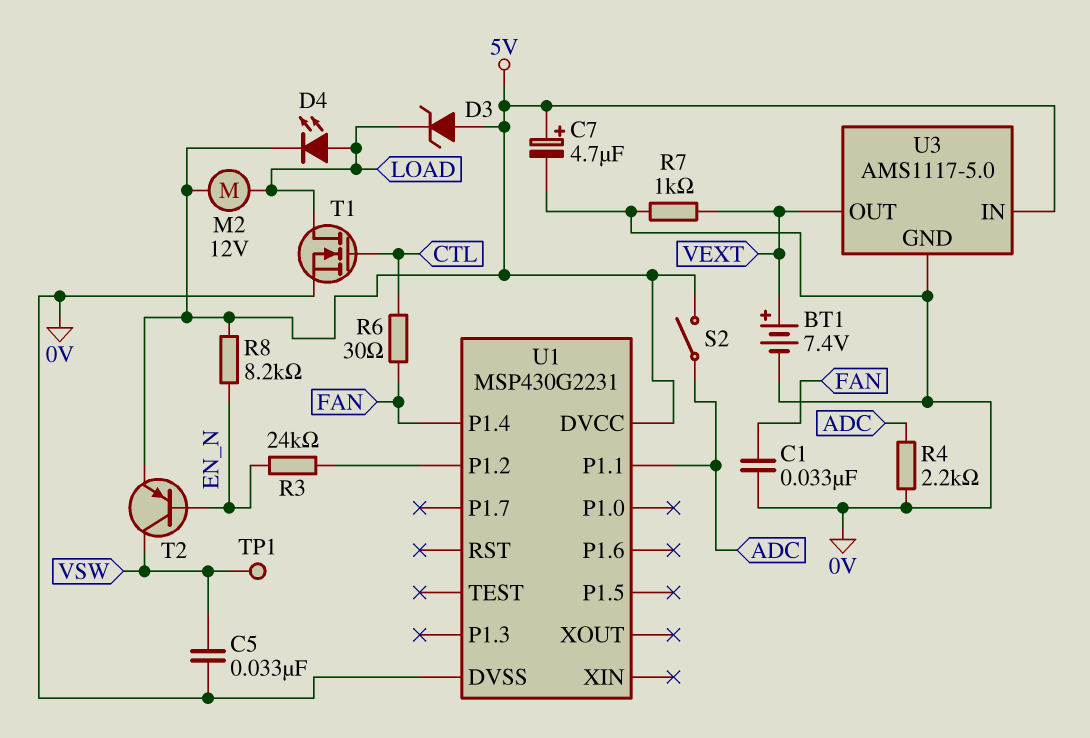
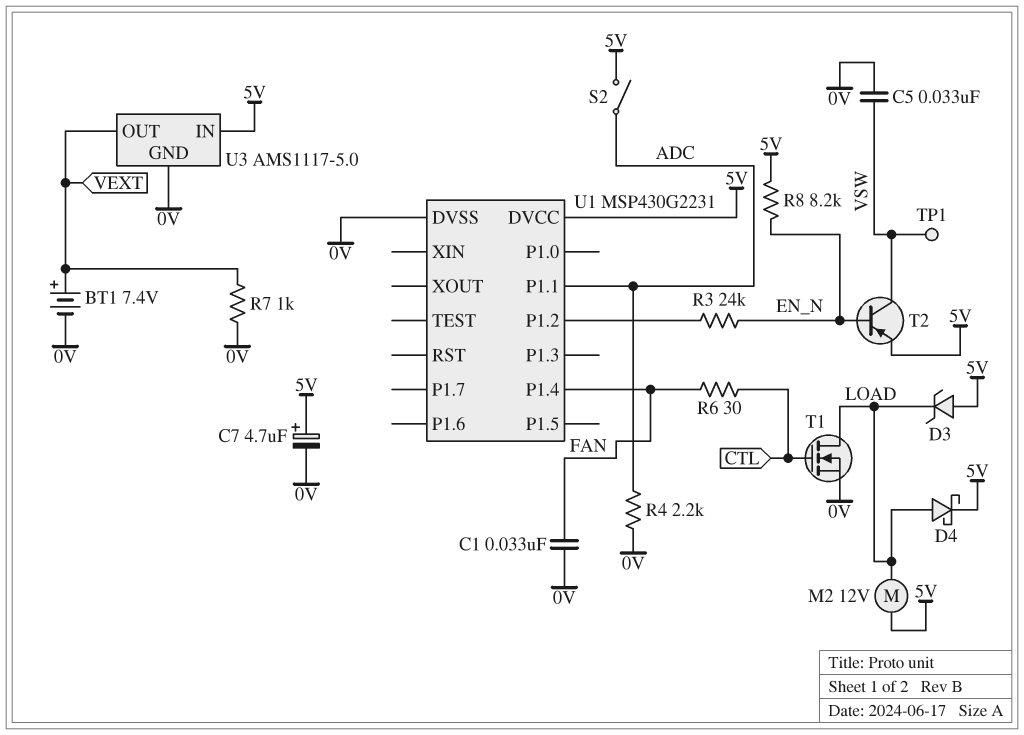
D4: LED (A LOAD, K 5V) -> schottky (A LOAD, K 5V)

